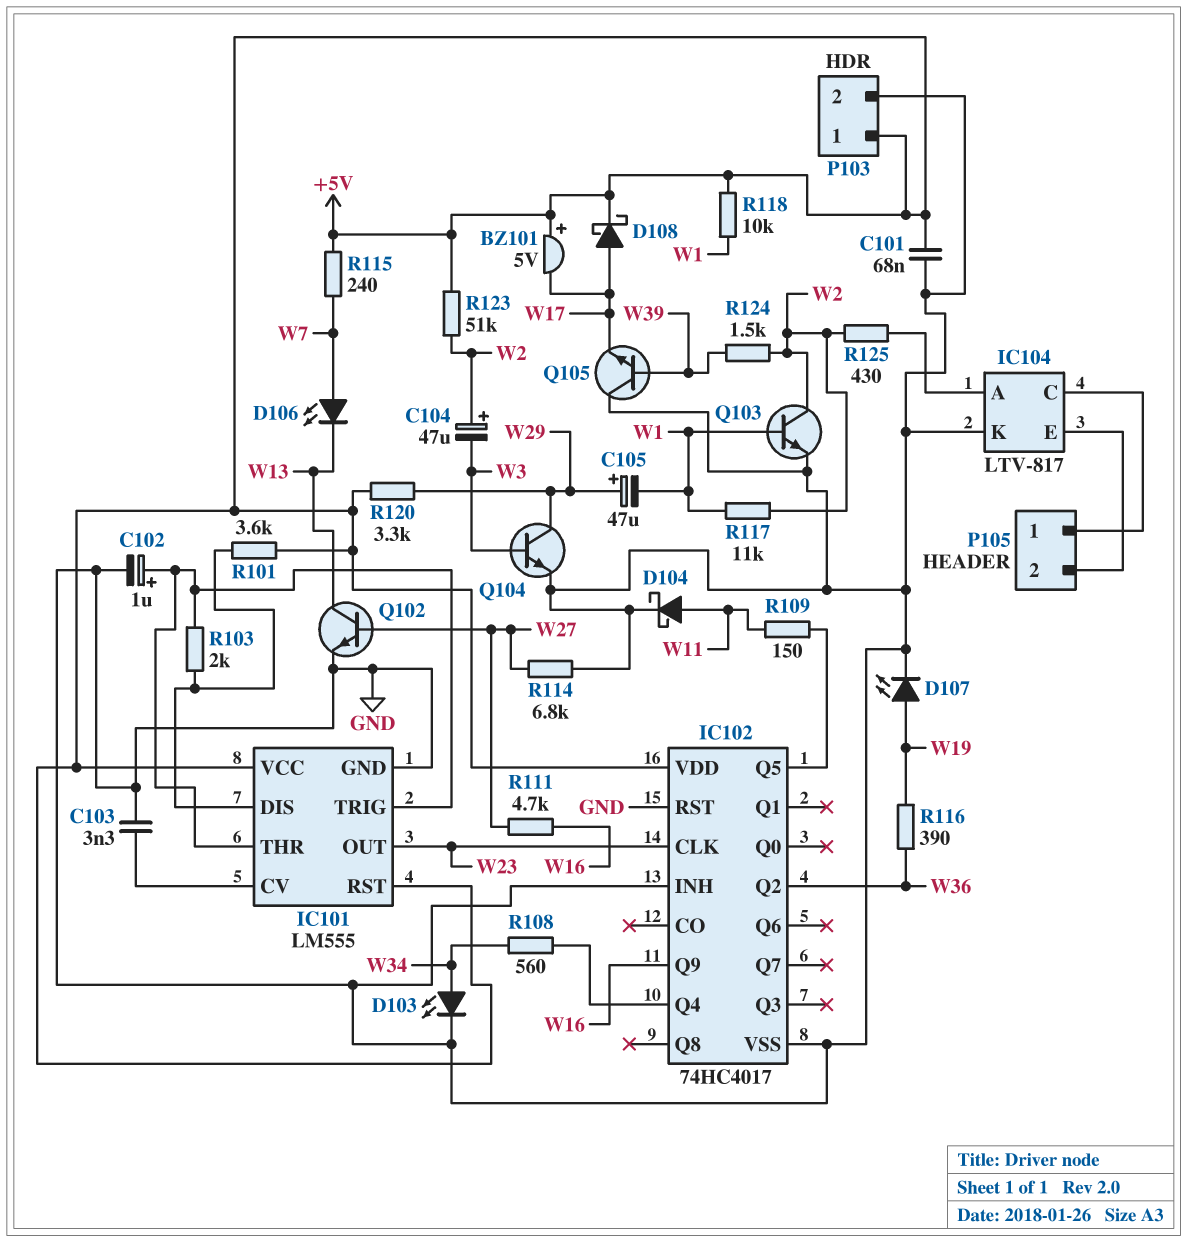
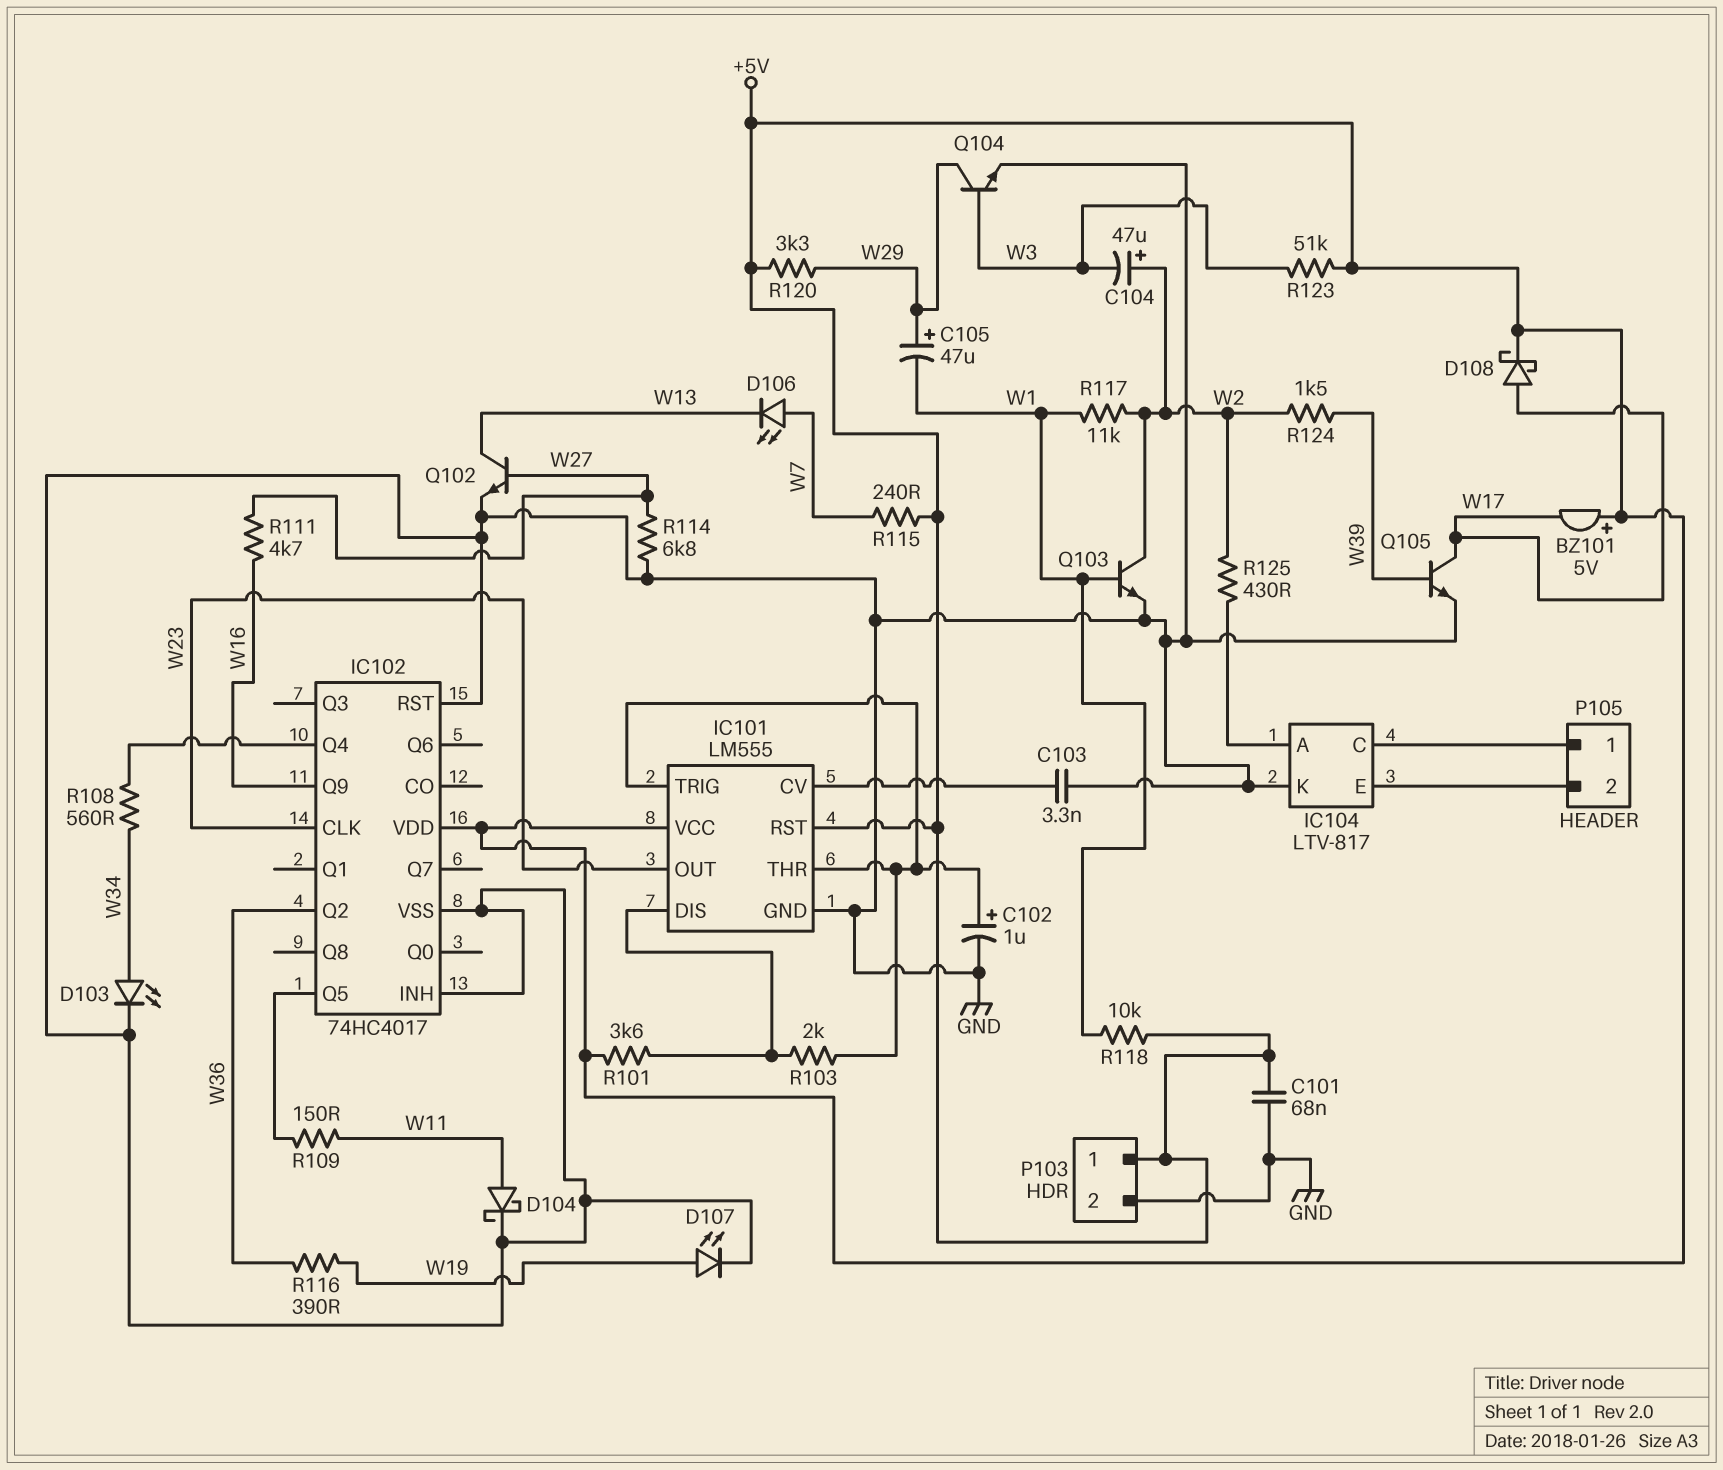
Q105: NPN (B W39, C GND, E W17) -> NPN (B W39, C W17, E GND)
R123: 51k (+5V, W2) -> 51k (+5V, W3)

